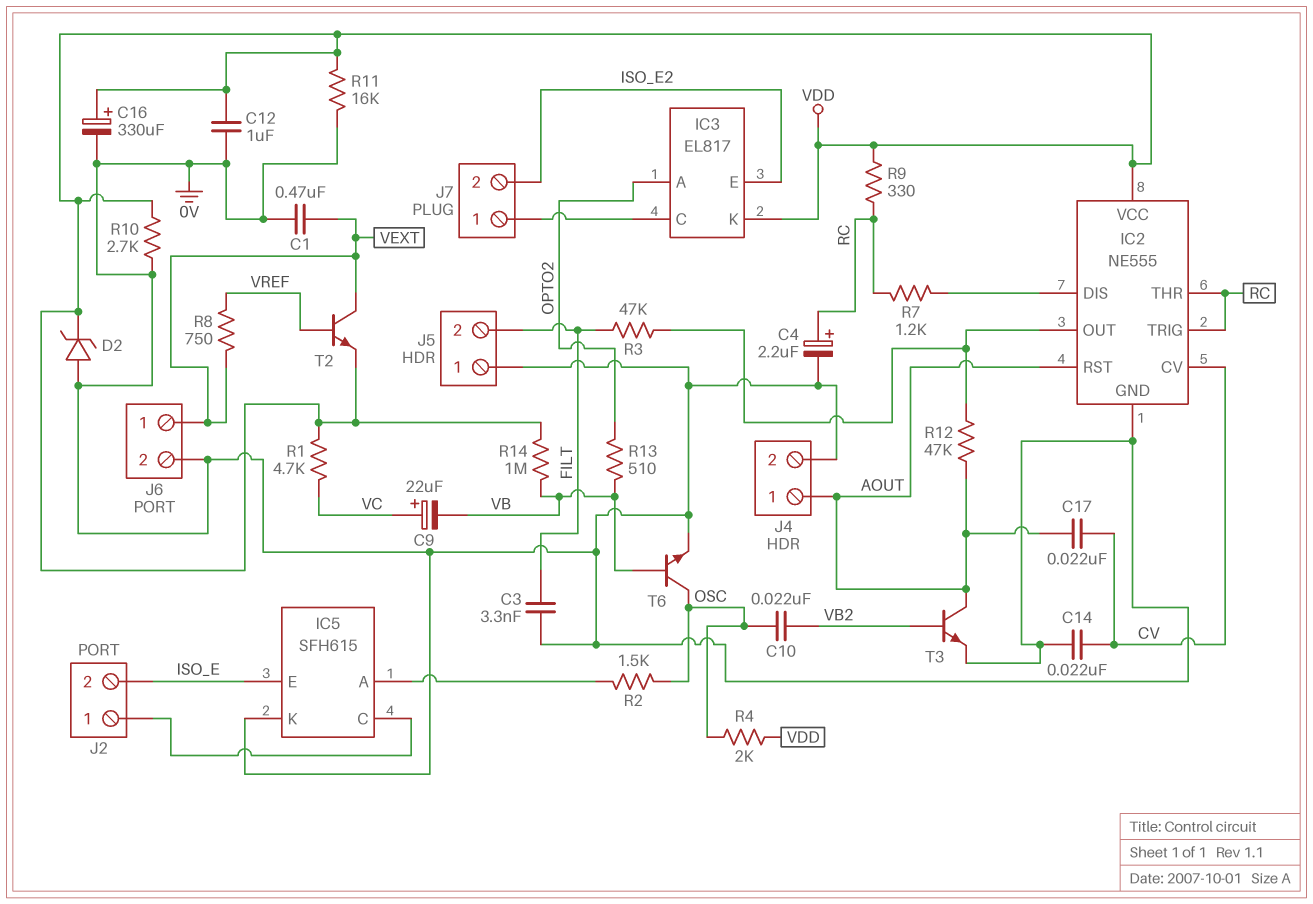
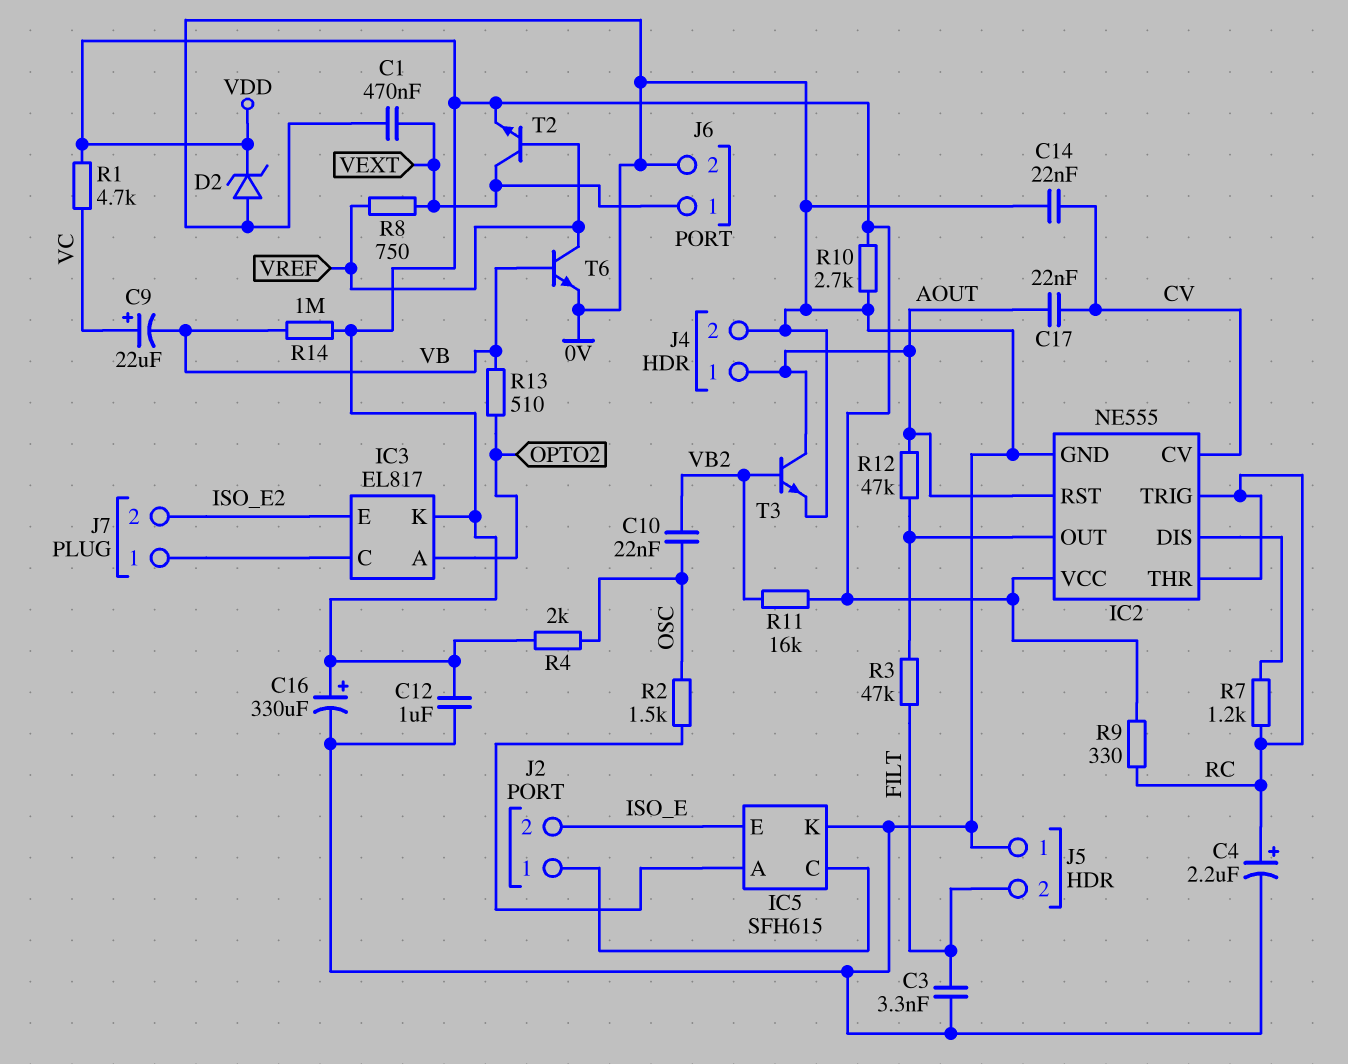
R11: 16k (0V, VDD) -> 16k (VB2, VDD)
T6: NPN (B VB, C OSC, E 0V) -> NPN (B VB, C VREF, E 0V)

